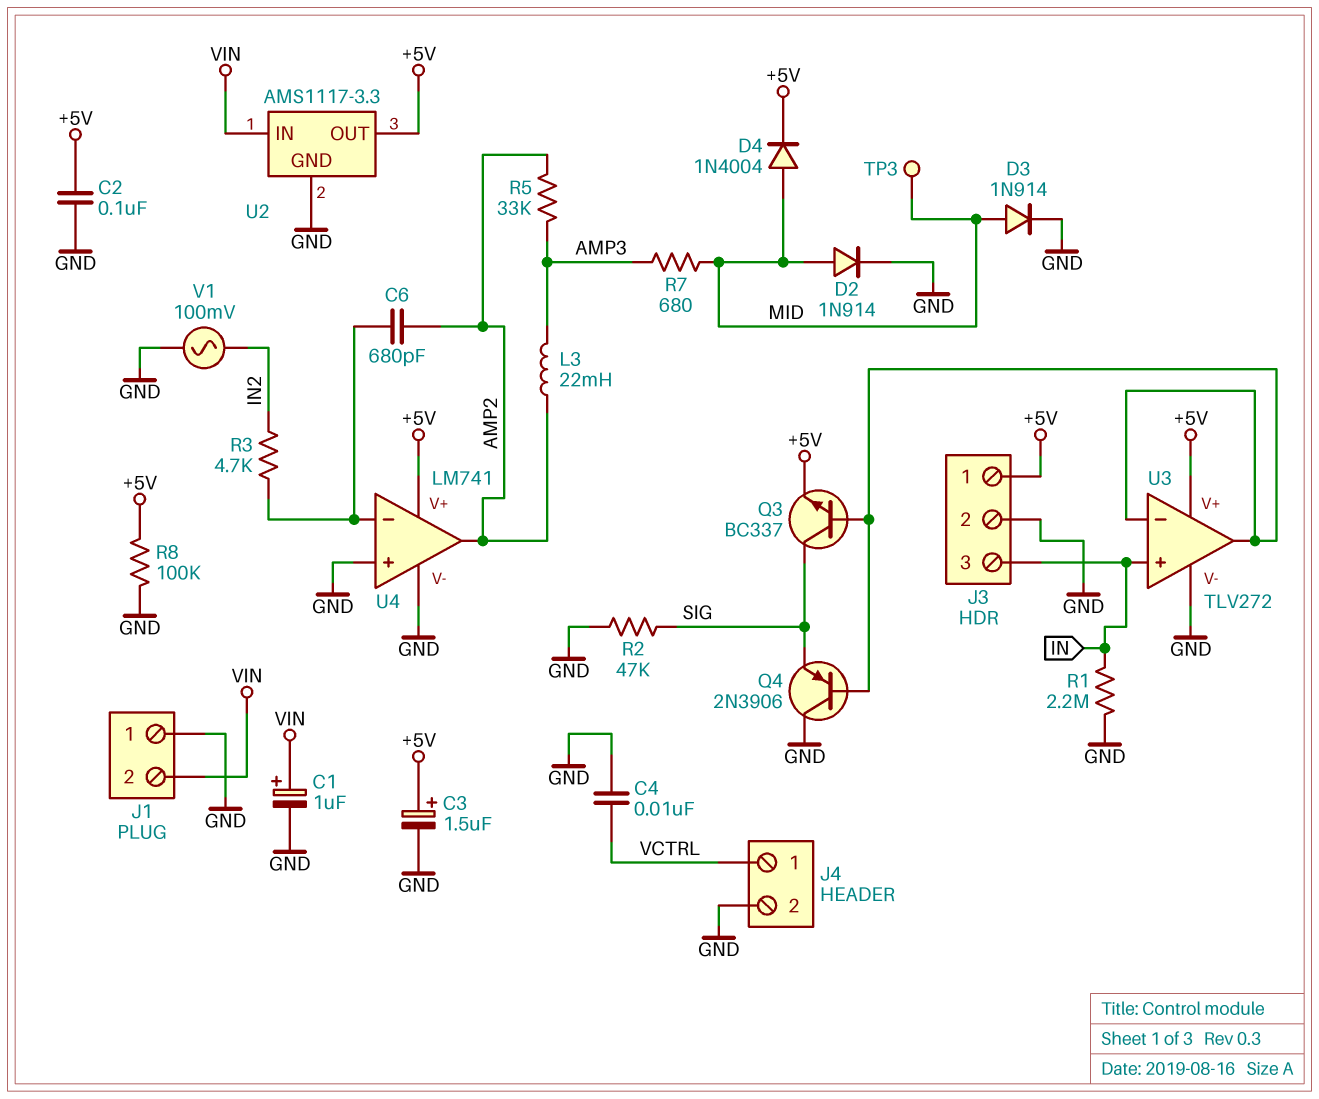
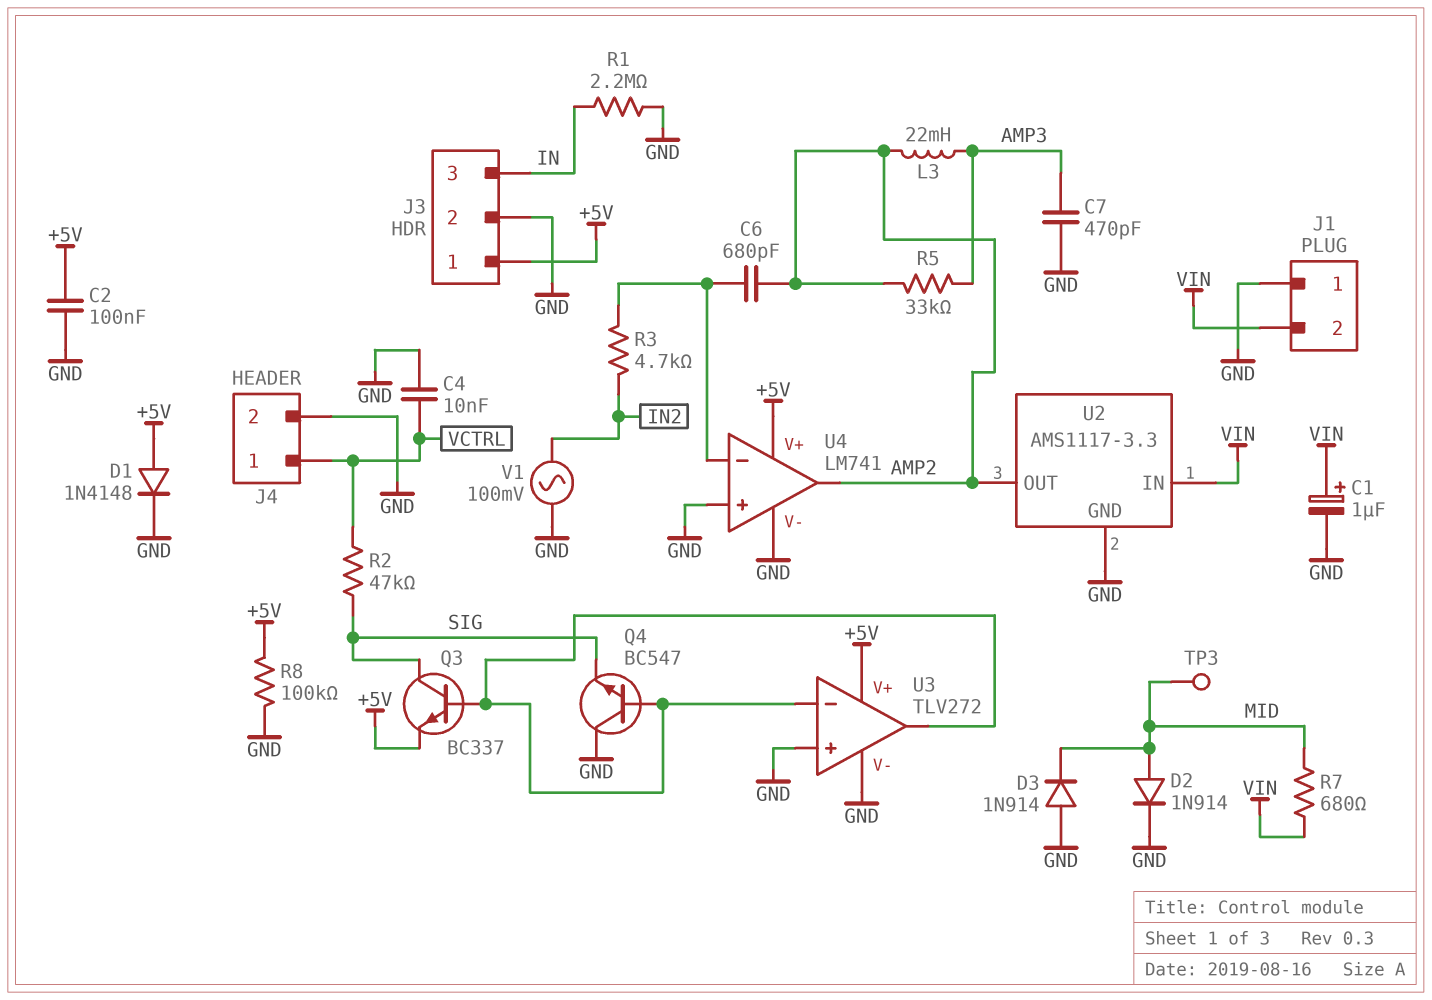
C3: 1.5uF (plus +5V, minus GND) -> none
C7: none -> 470pF (AMP3, GND)
D1: none -> diode 1N4148 (A +5V, K GND)
D3: diode 1N914 (A MID, K GND) -> diode 1N914 (A GND, K MID)
D4: diode 1N4004 (A MID, K +5V) -> none
Q4: PNP 2N3906 (B U3/in-, C GND, E SIG) -> NPN BC547 (B U3/in-, C GND, E SIG)
R2: 47k (GND, SIG) -> 47k (SIG, VCTRL)
R7: 680 (AMP3, MID) -> 680 (MID, VIN)
U2 pin OUT: +5V -> AMP2
U3 pin in+: IN -> GND

